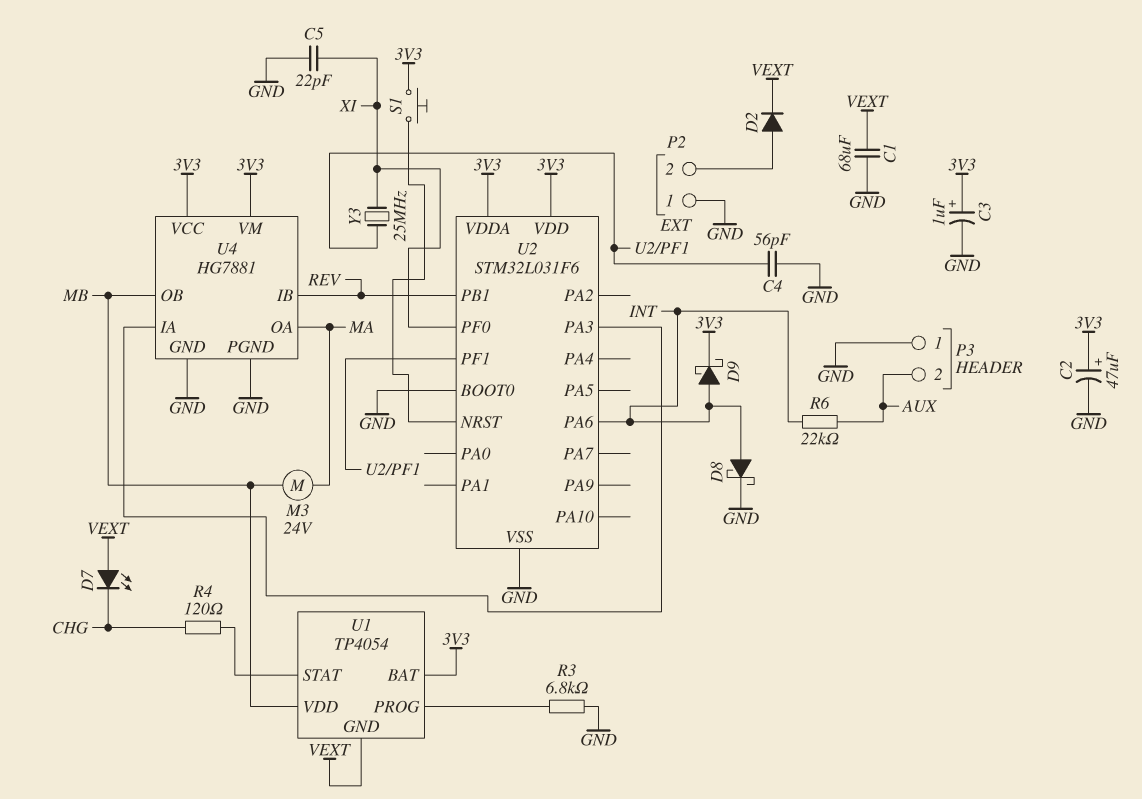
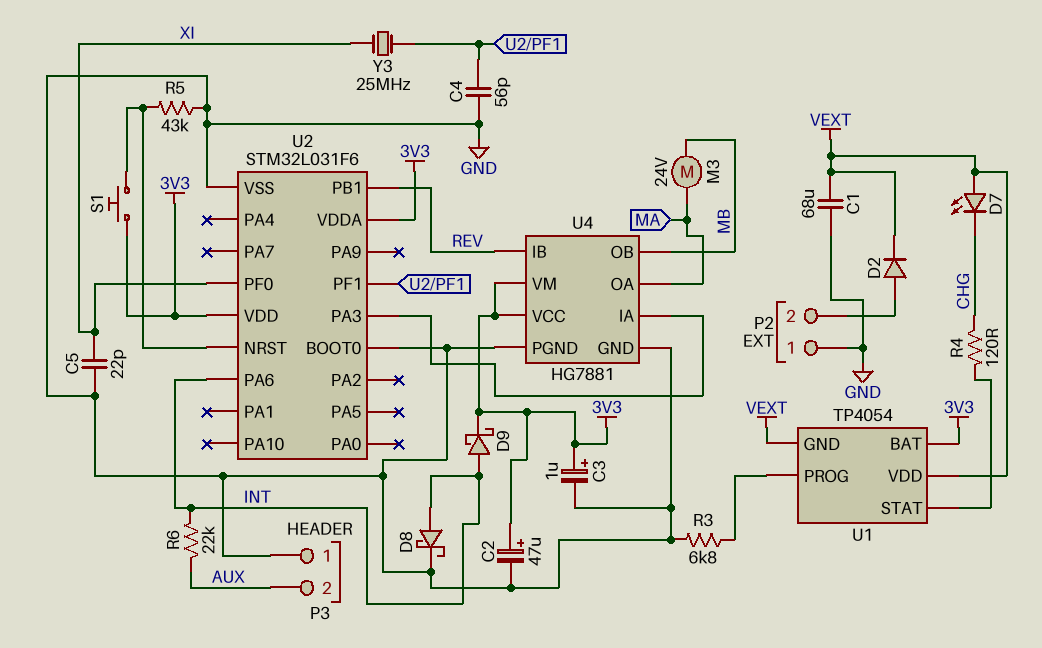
R5: none -> 43k (GND, U2/NRST)
U1 pin VDD: MB -> VEXT

